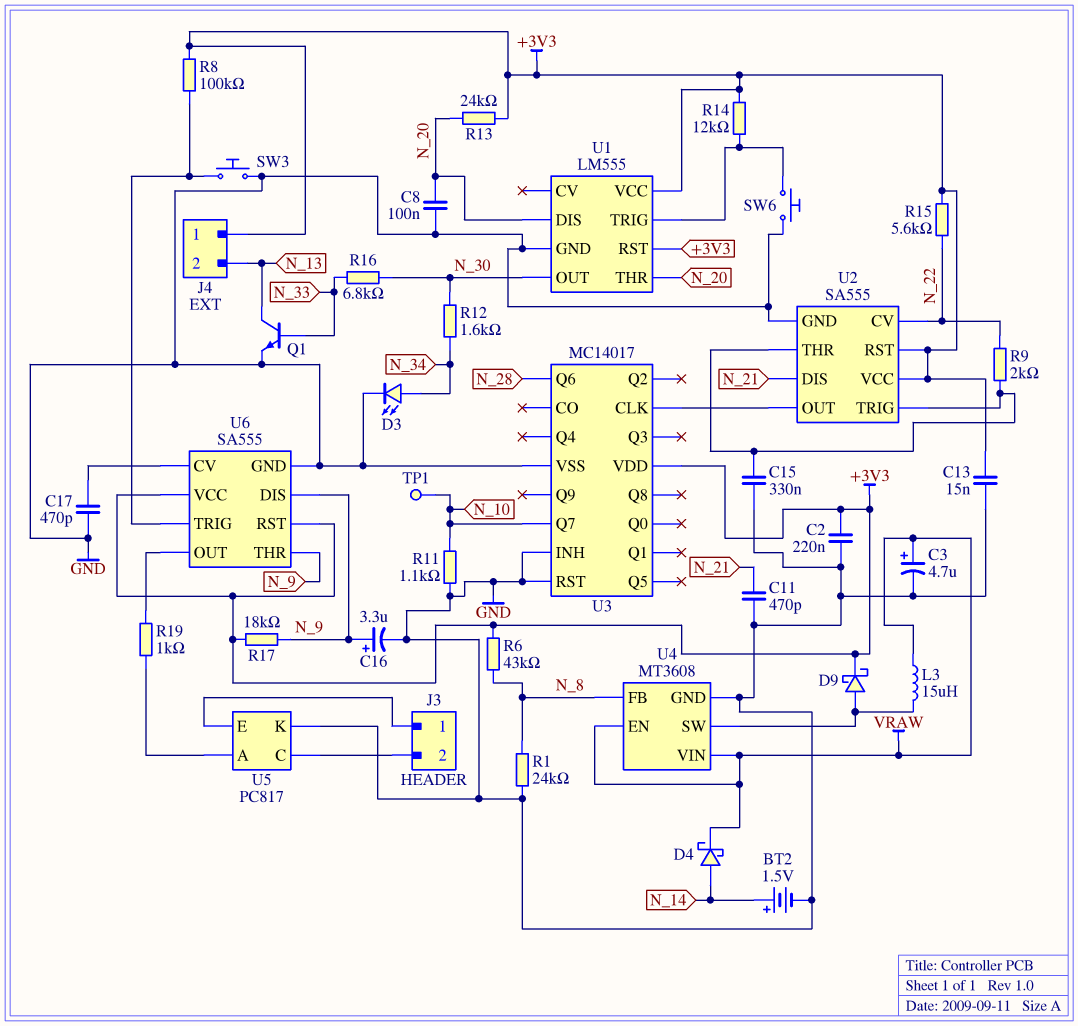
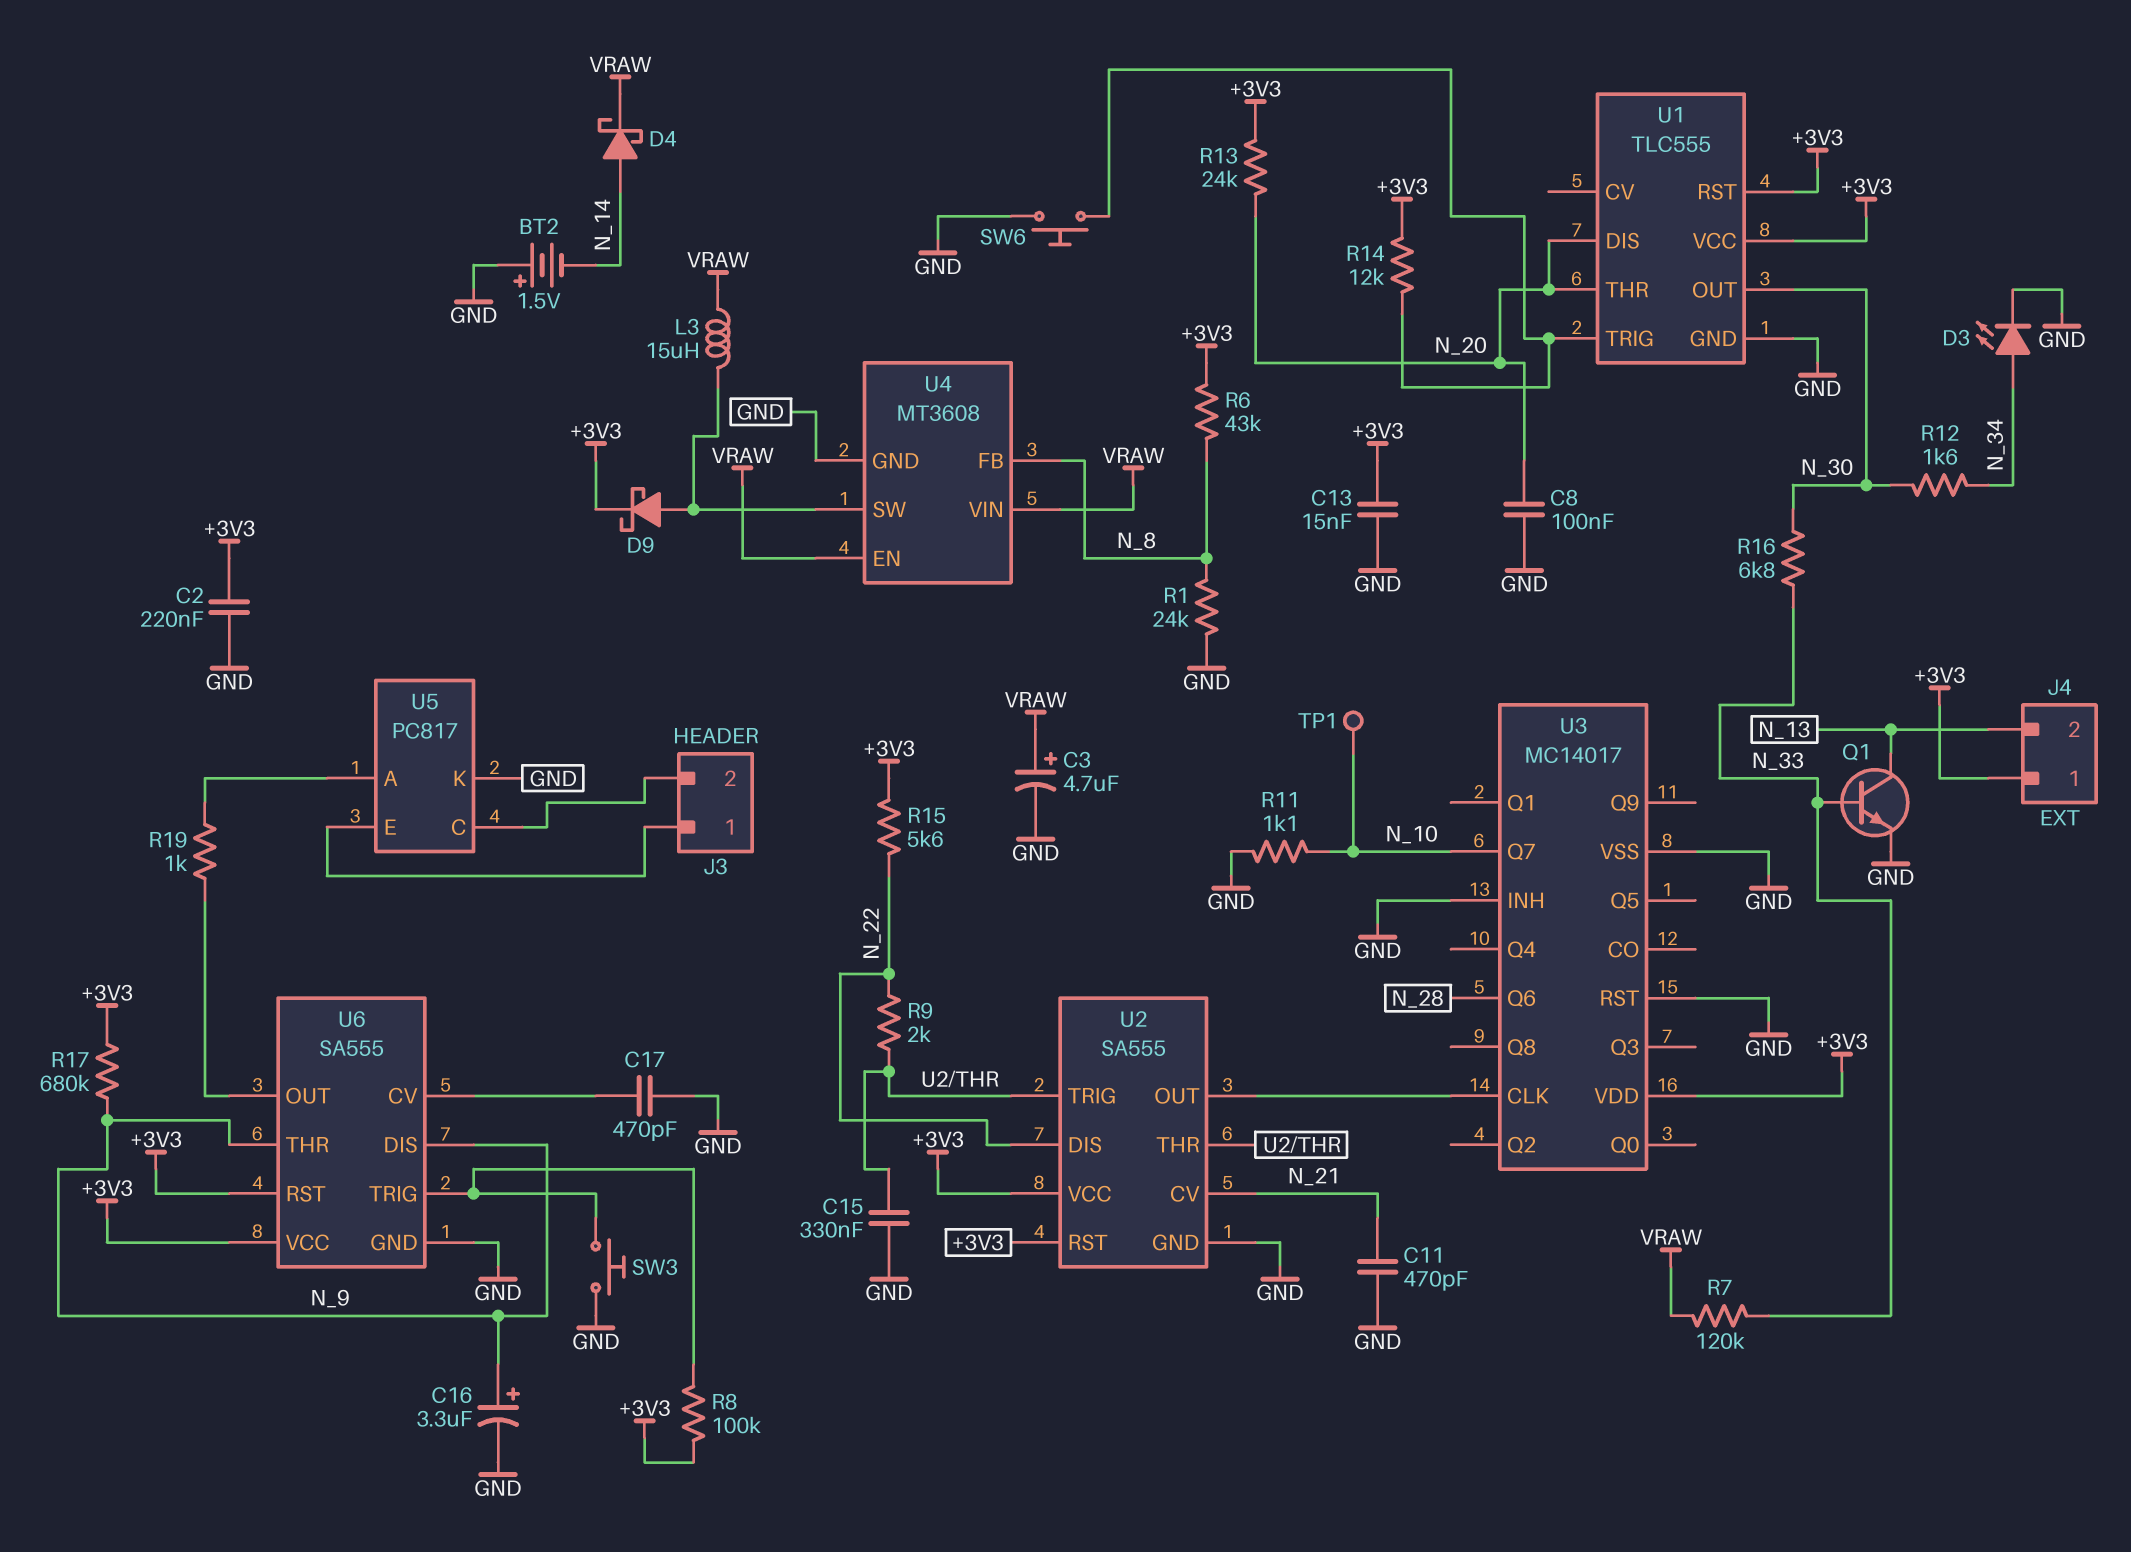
BT2: 1.5V (plus N_14, minus GND) -> 1.5V (plus GND, minus N_14)
R7: none -> 120k (N_33, VRAW)
R17: 18k (+3V3, N_9) -> 680k (+3V3, N_9)
U1: LM555 -> TLC555
U2 pin CV: N_22 -> N_21
U2 pin DIS: N_21 -> N_22

